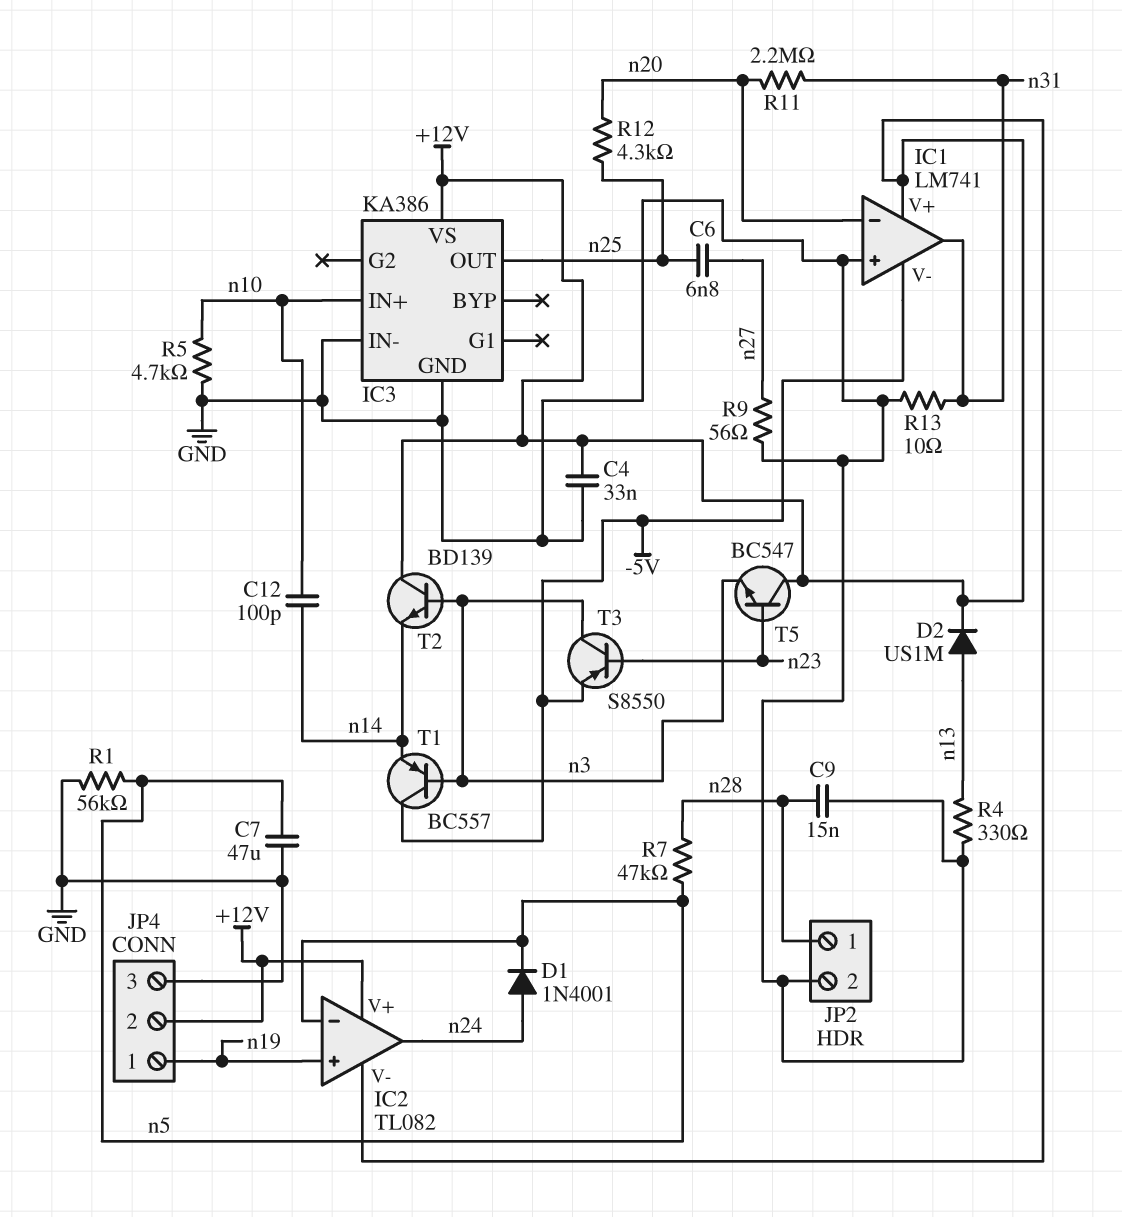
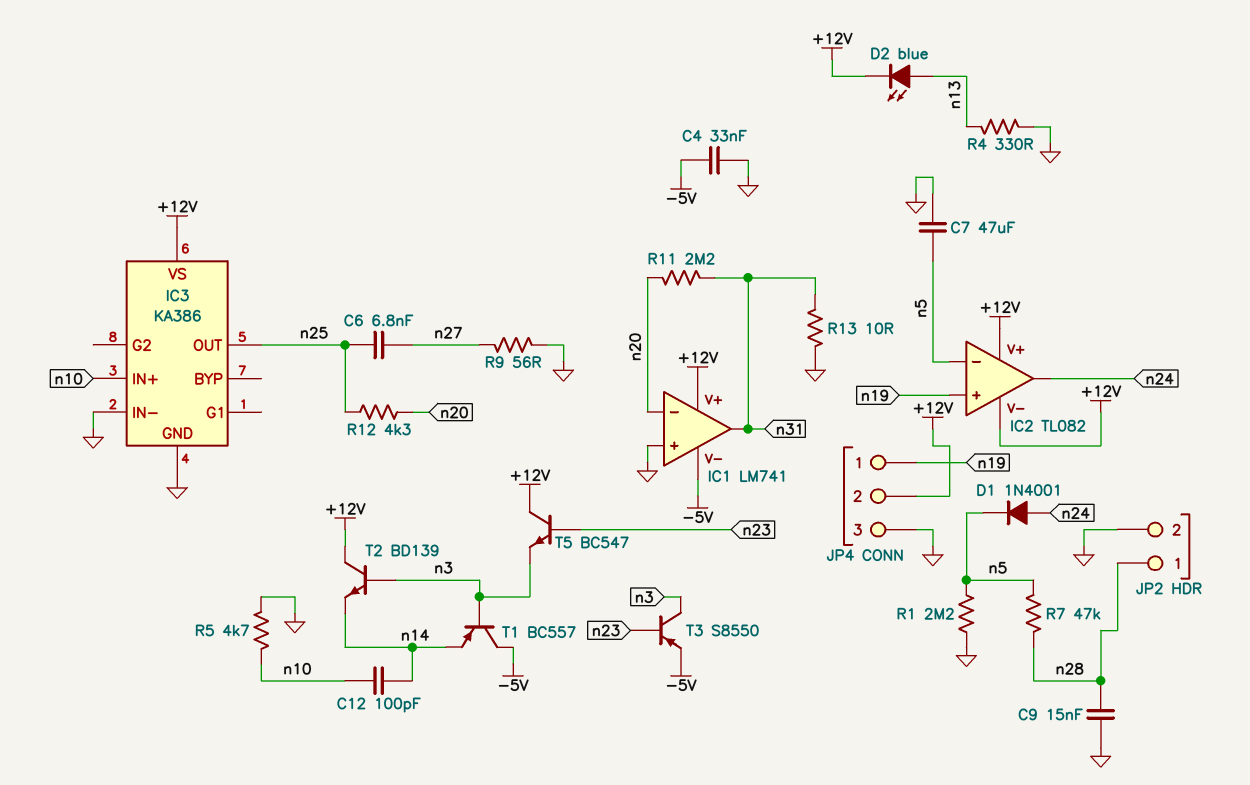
C4: 33nF (+12V, GND) -> 33nF (-5V, GND)
D2: diode US1M (A n13, K +12V) -> LED blue (A n13, K +12V)
R1: 56k (GND, n5) -> 2.2M (GND, n5)

